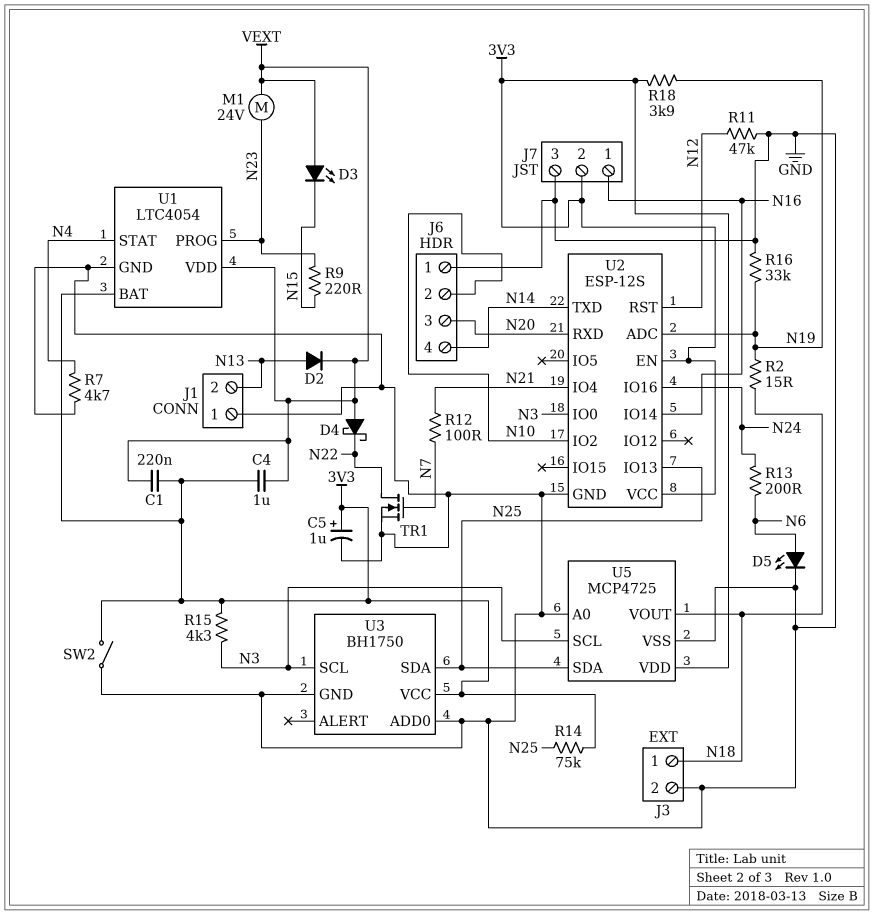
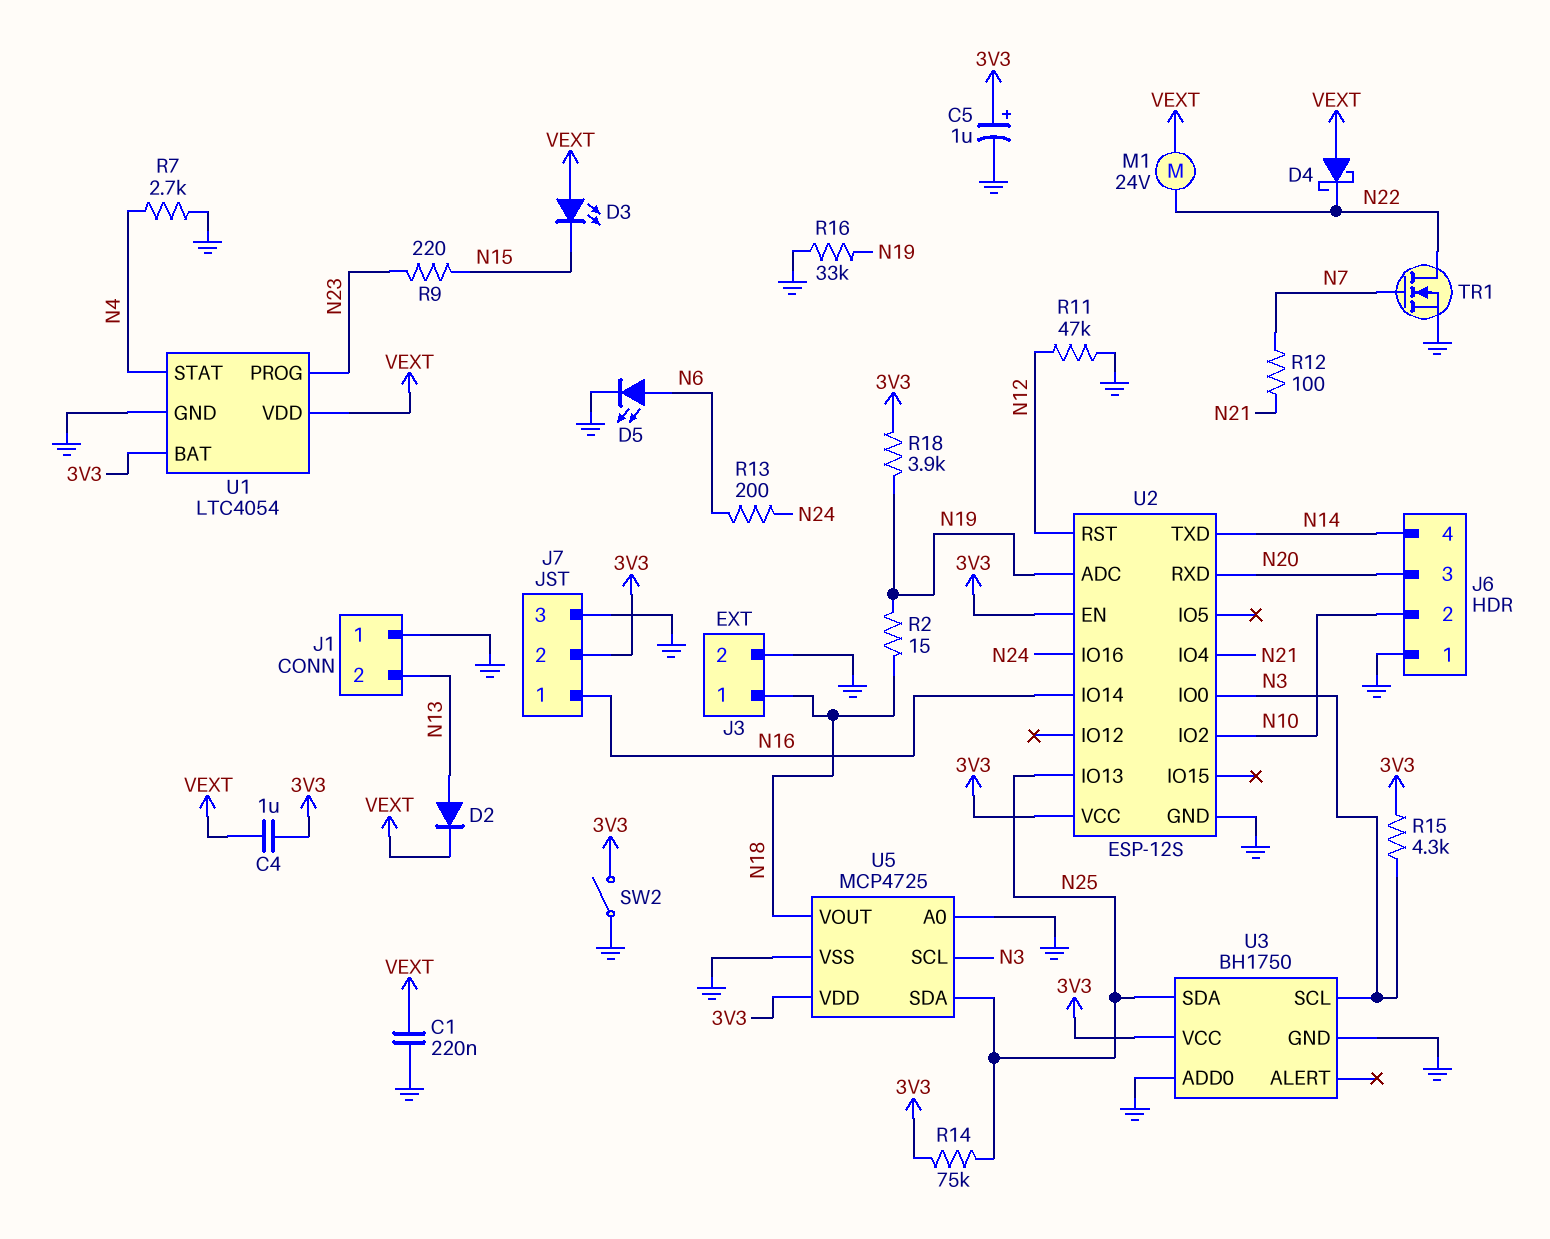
C1: 220nF (3V3, VEXT) -> 220nF (GND, VEXT)
M1: motor 24V (N23, VEXT) -> motor 24V (N22, VEXT)
R7: 4.7k (GND, N4) -> 2.7k (GND, N4)

